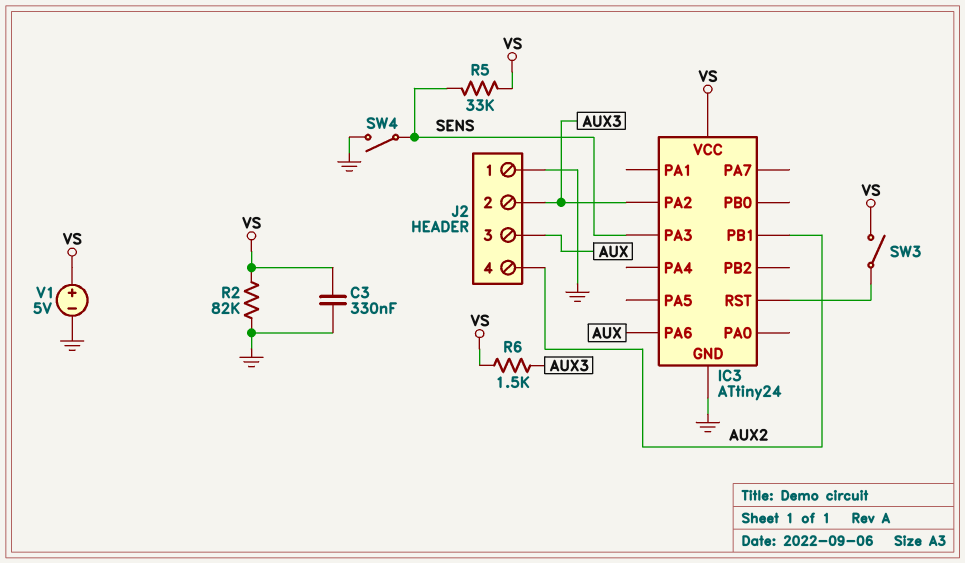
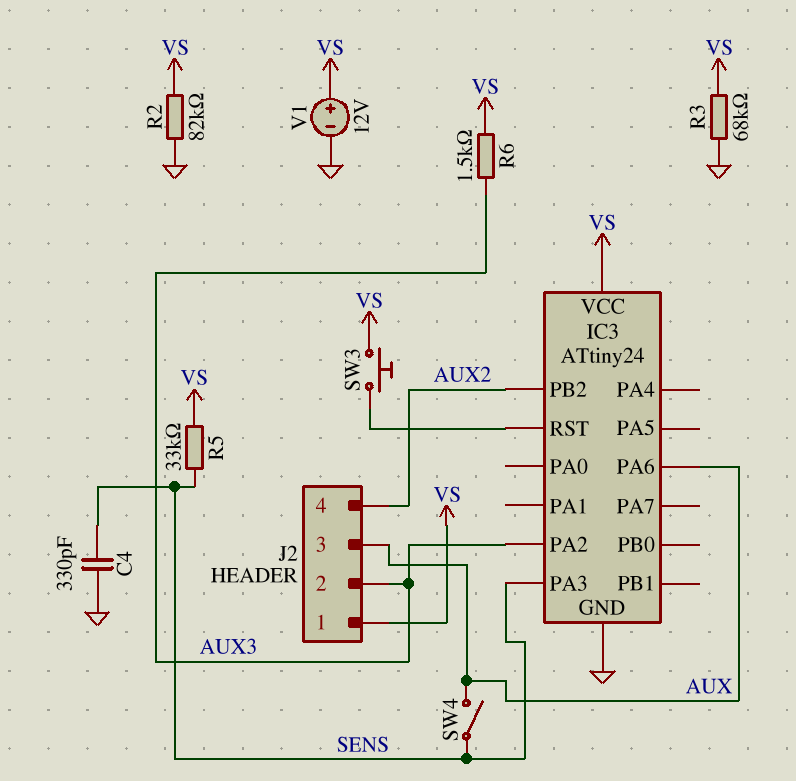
C3: 330nF (GND, VS) -> none
C4: none -> 330pF (GND, SENS)
IC3 pin PB1: AUX2 -> none
IC3 pin PB2: none -> AUX2
J2 pin 1: GND -> VS
R3: none -> 68k (GND, VS)
SW3: switch (IC3/RST, VS) -> button (IC3/RST, VS)
SW4: switch (GND, SENS) -> switch (AUX, SENS)
V1: 5V (plus VS, minus GND) -> 12V (plus VS, minus GND)

